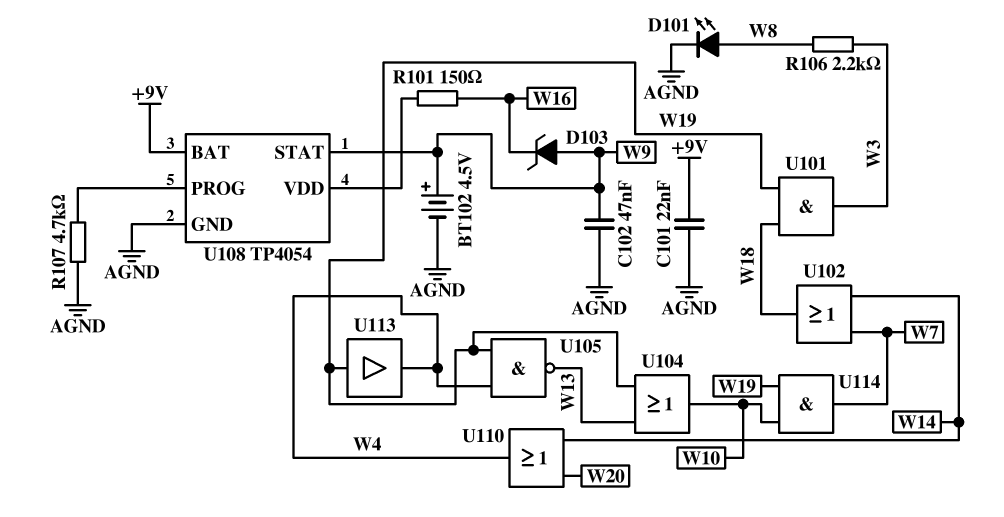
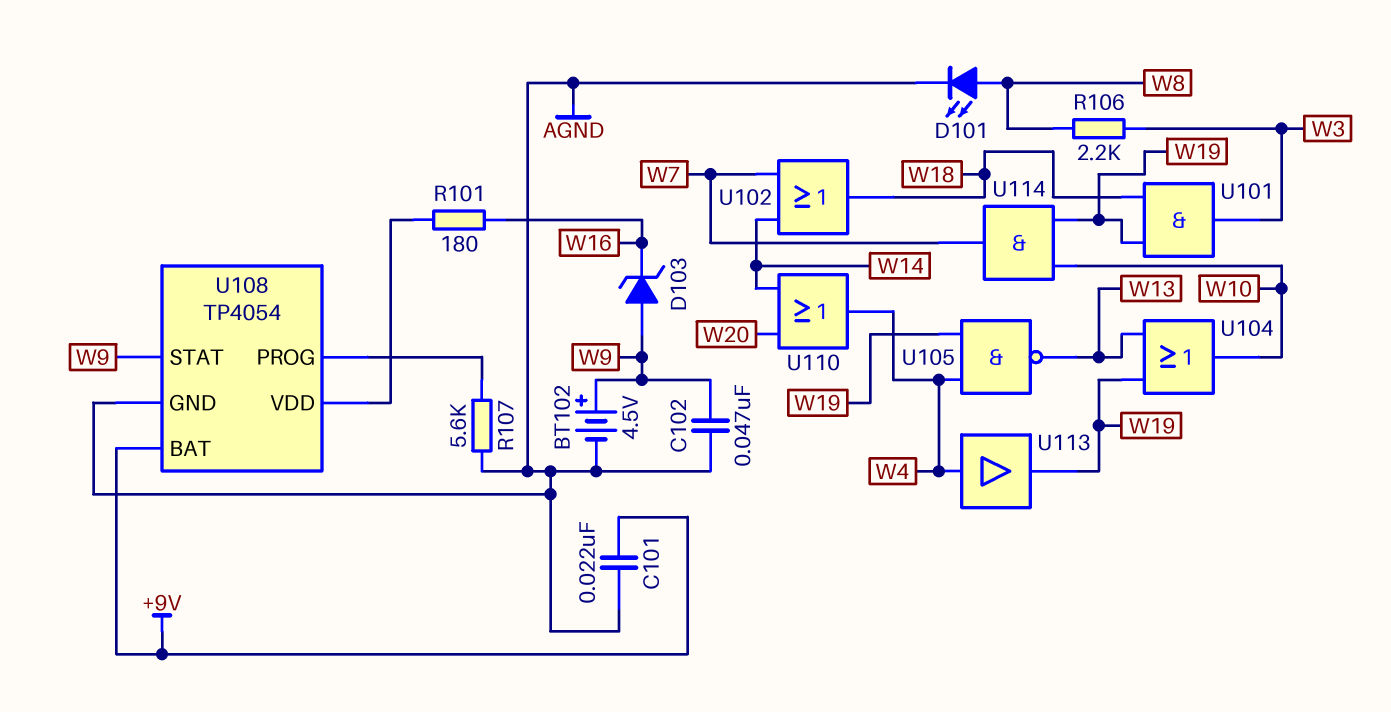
R101: 150 (U108/VDD, W16) -> 180 (U108/VDD, W16)
R107: 4.7k (AGND, U108/PROG) -> 5.6k (AGND, U108/PROG)
U113: buffer (in W19, out W4) -> buffer (in W4, out W19)

